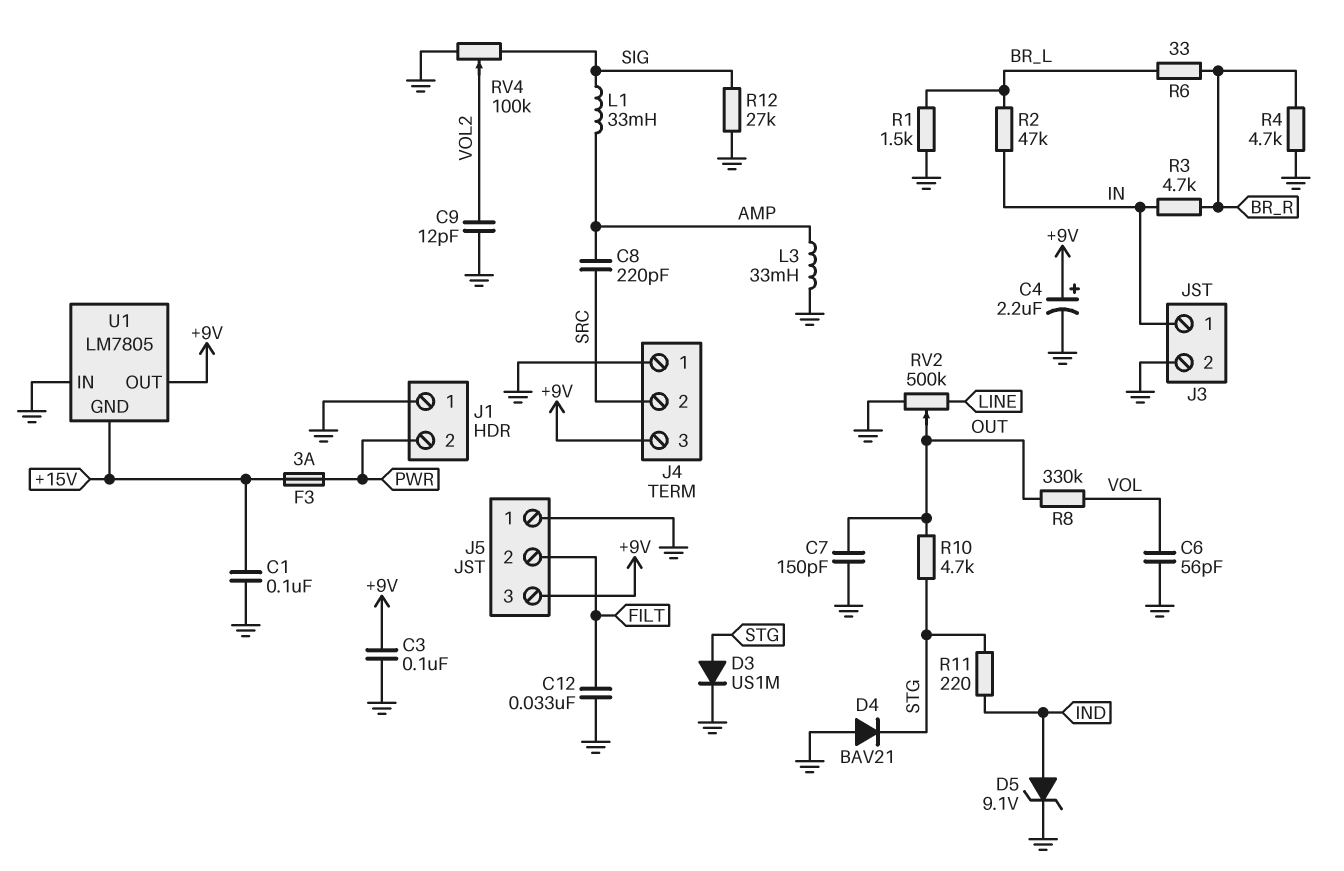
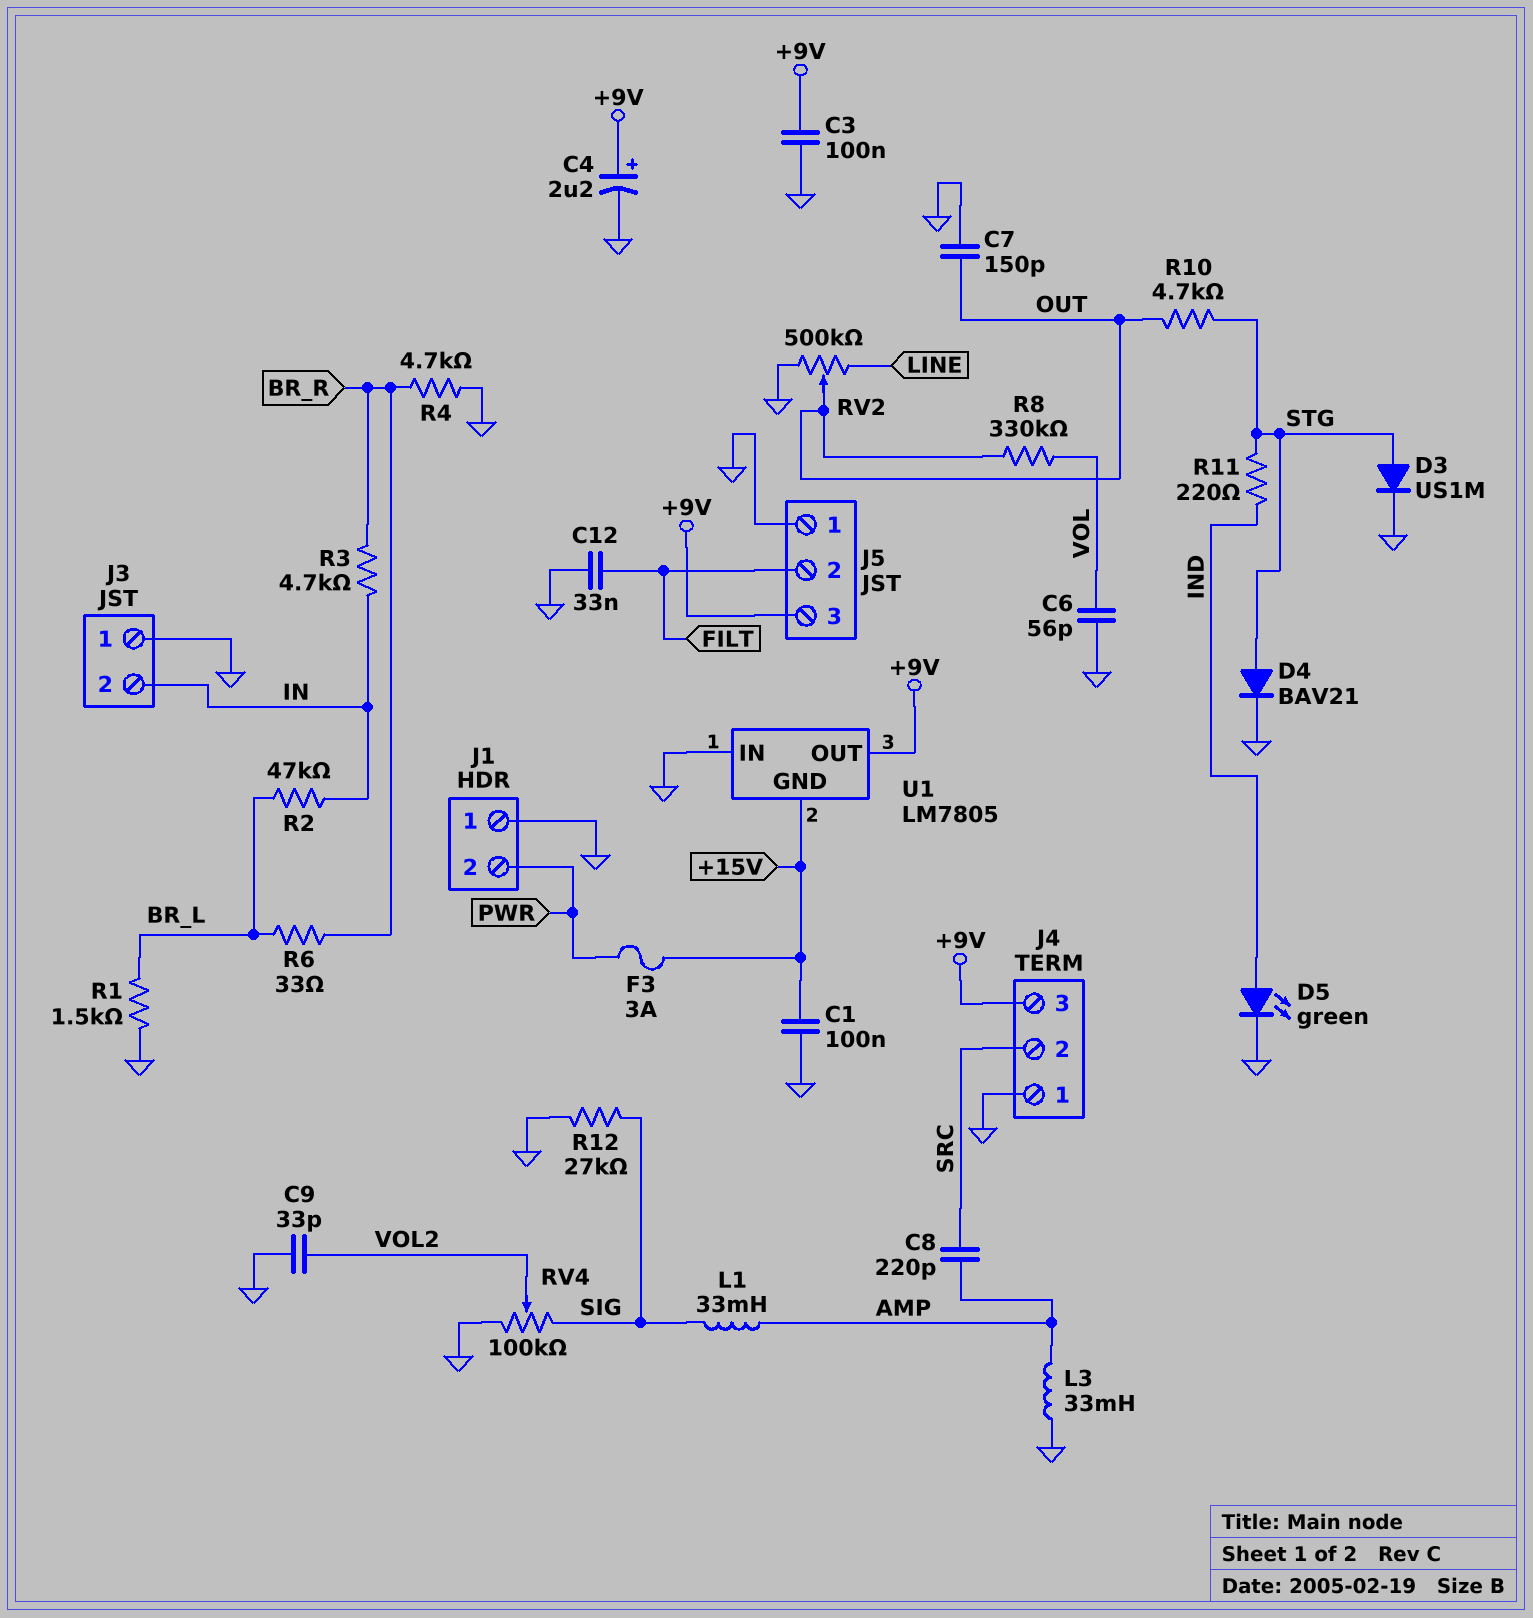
C9: 12pF (GND, VOL2) -> 33pF (GND, VOL2)
D4: diode BAV21 (A GND, K STG) -> diode BAV21 (A STG, K GND)
D5: zener 9.1V (A IND, K GND) -> LED green (A IND, K GND)
J3 pin 1: IN -> GND
J3 pin 2: GND -> IN

